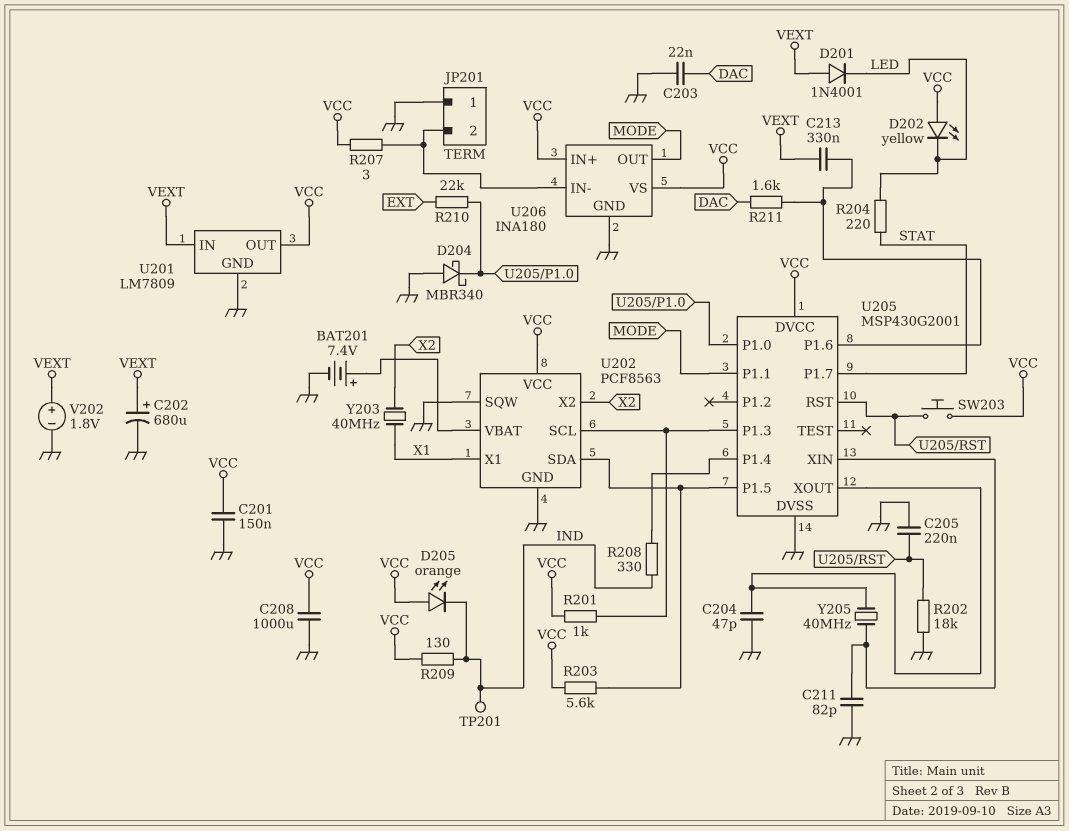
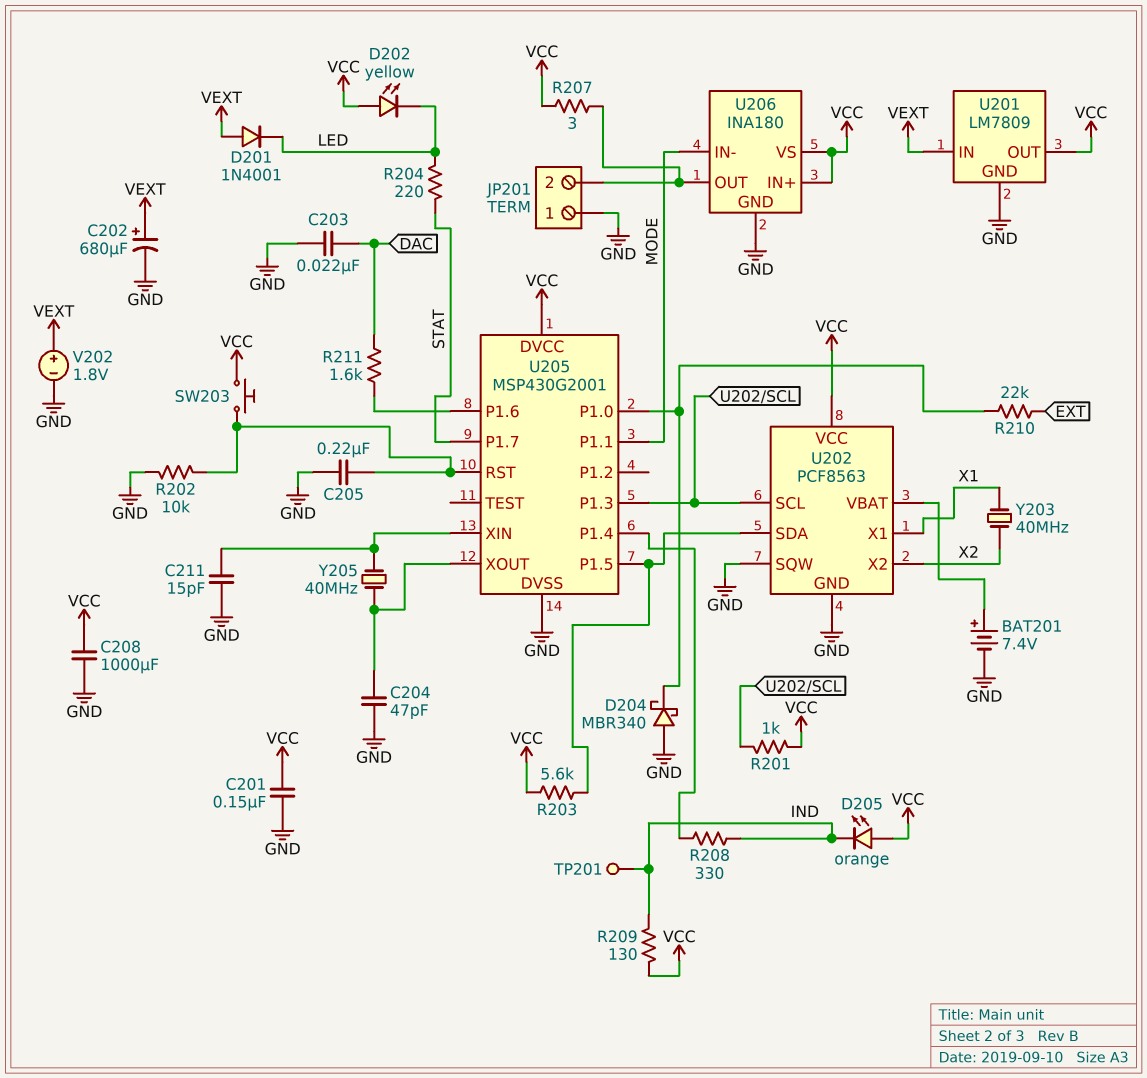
C211: 82pF (GND, U205/XIN) -> 15pF (GND, U205/XIN)
C213: 330nF (U205/P1.6, VEXT) -> none
R202: 18k (GND, U205/RST) -> 10k (GND, U205/RST)
U206 pin IN-: JP201/2 -> MODE
U206 pin OUT: MODE -> JP201/2

